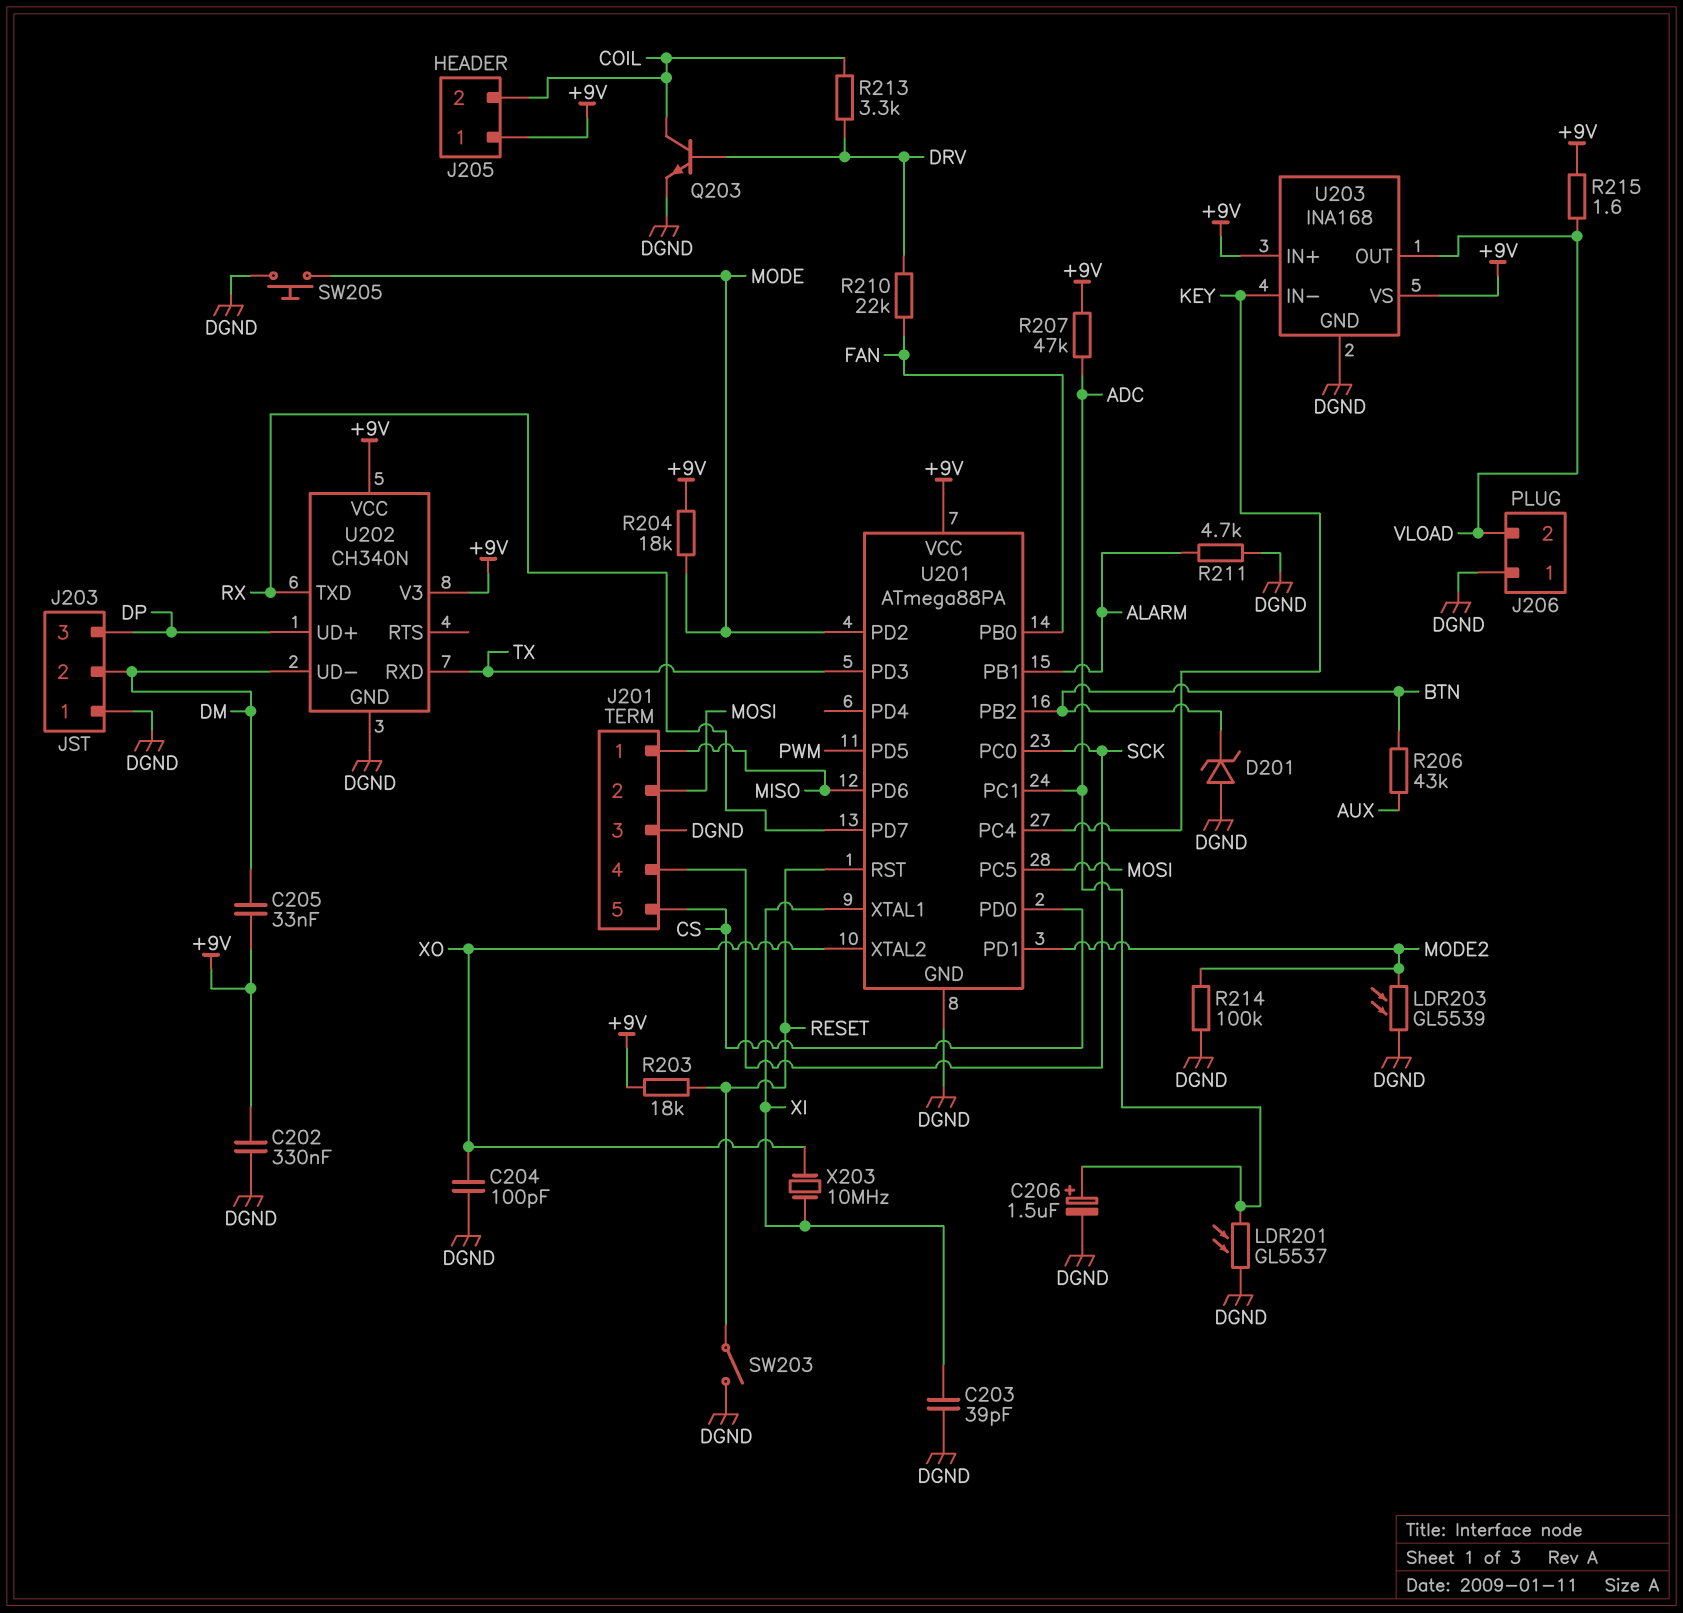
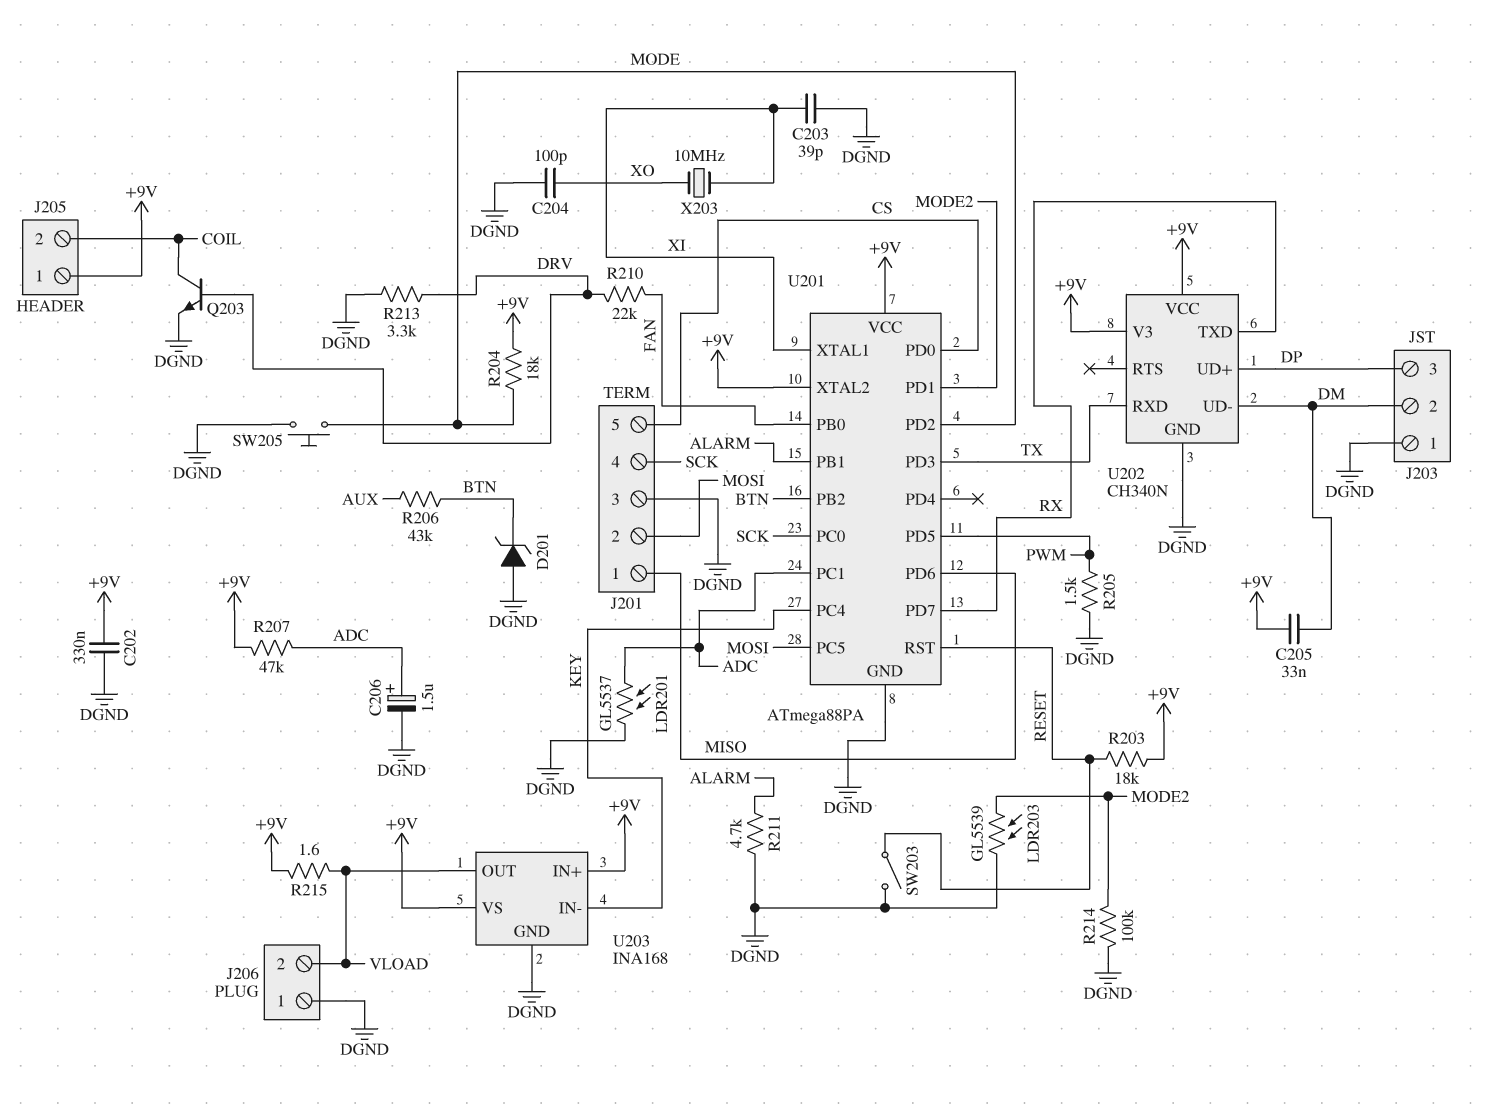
R205: none -> 1.5k (DGND, PWM)
R213: 3.3k (COIL, DRV) -> 3.3k (DGND, DRV)
U201 pin XTAL2: XO -> +9V

